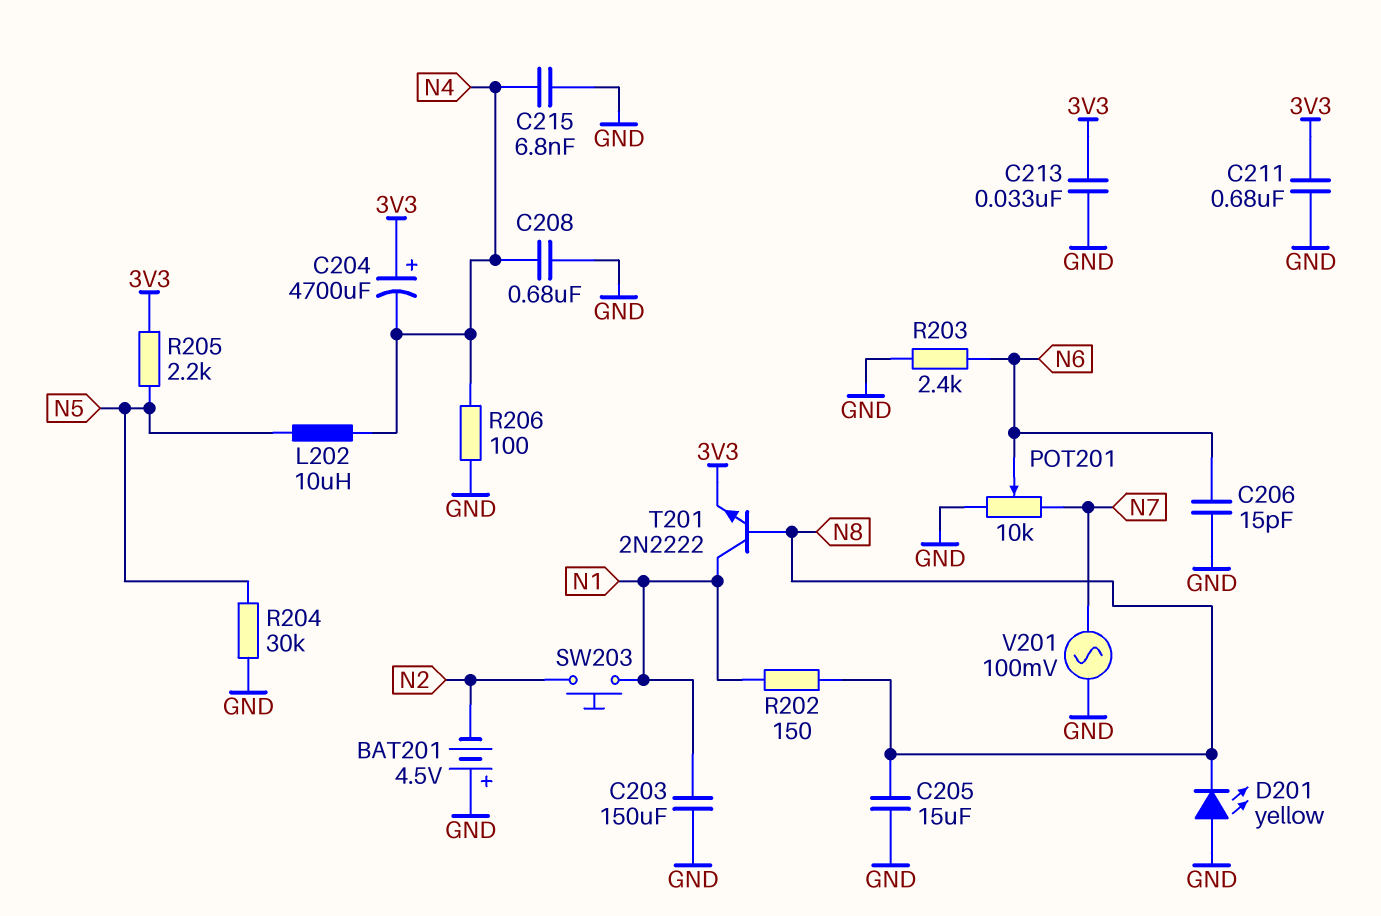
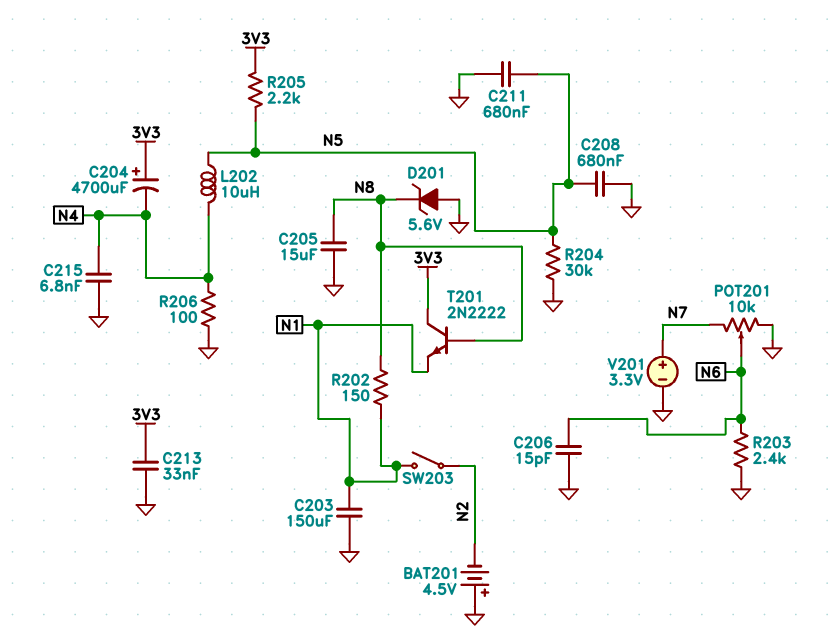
C208: 680nF (GND, N4) -> 680nF (GND, N5)
C211: 680nF (3V3, GND) -> 680nF (GND, N5)
D201: LED yellow (A GND, K N8) -> zener 5.6V (A GND, K N8)
SW203: button (N1, N2) -> switch (N1, N2)
T201: NPN 2N2222 (B N8, C N1, E 3V3) -> NPN 2N2222 (B N8, C 3V3, E N1)
V201: AC 100mV (GND, N7) -> 3.3V (plus N7, minus GND)

